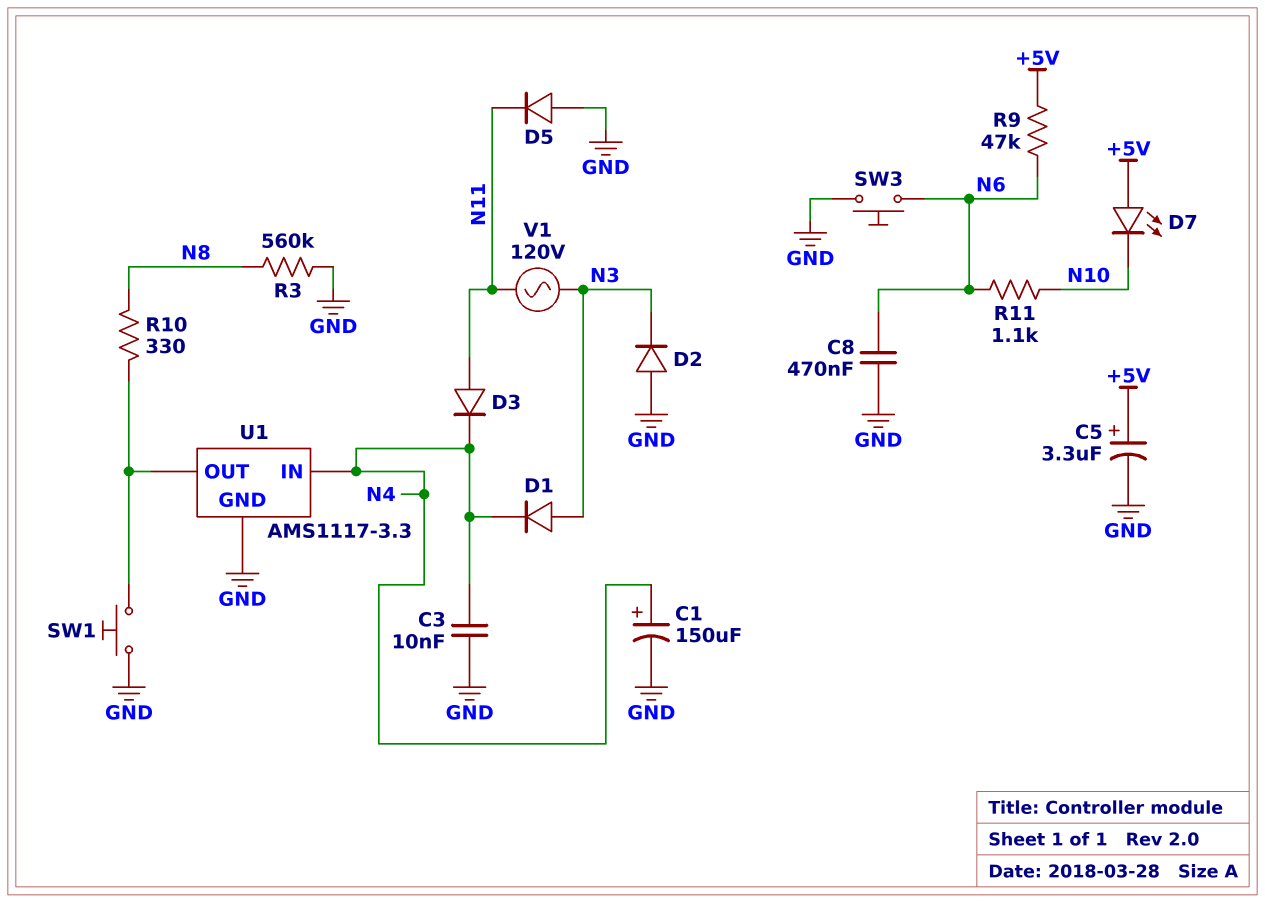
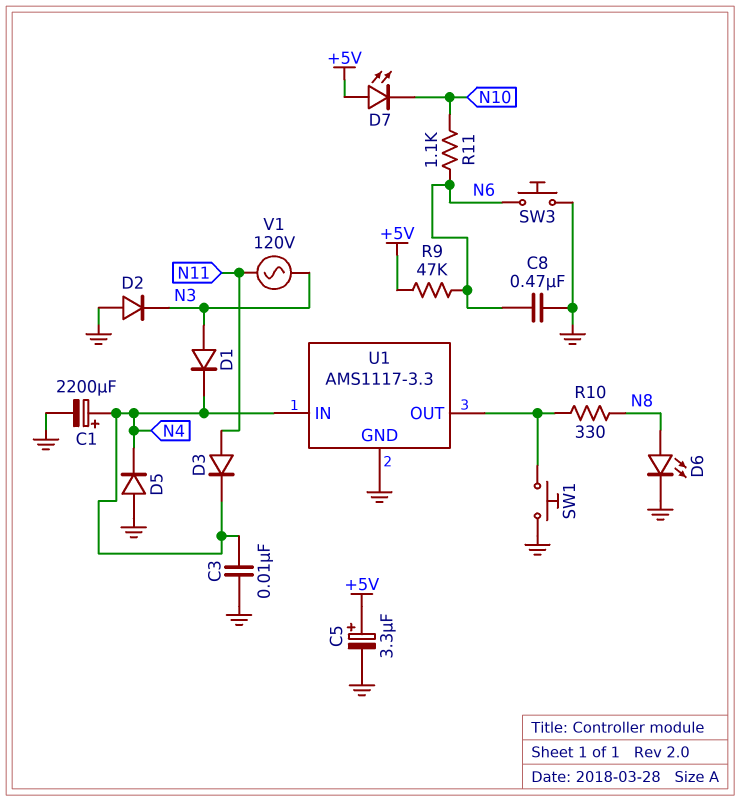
C1: 150uF (plus N4, minus GND) -> 2200uF (plus N4, minus GND)
D5: diode (A GND, K N11) -> diode (A GND, K N4)
D6: none -> LED (A N8, K GND)
R3: 560k (GND, N8) -> none

